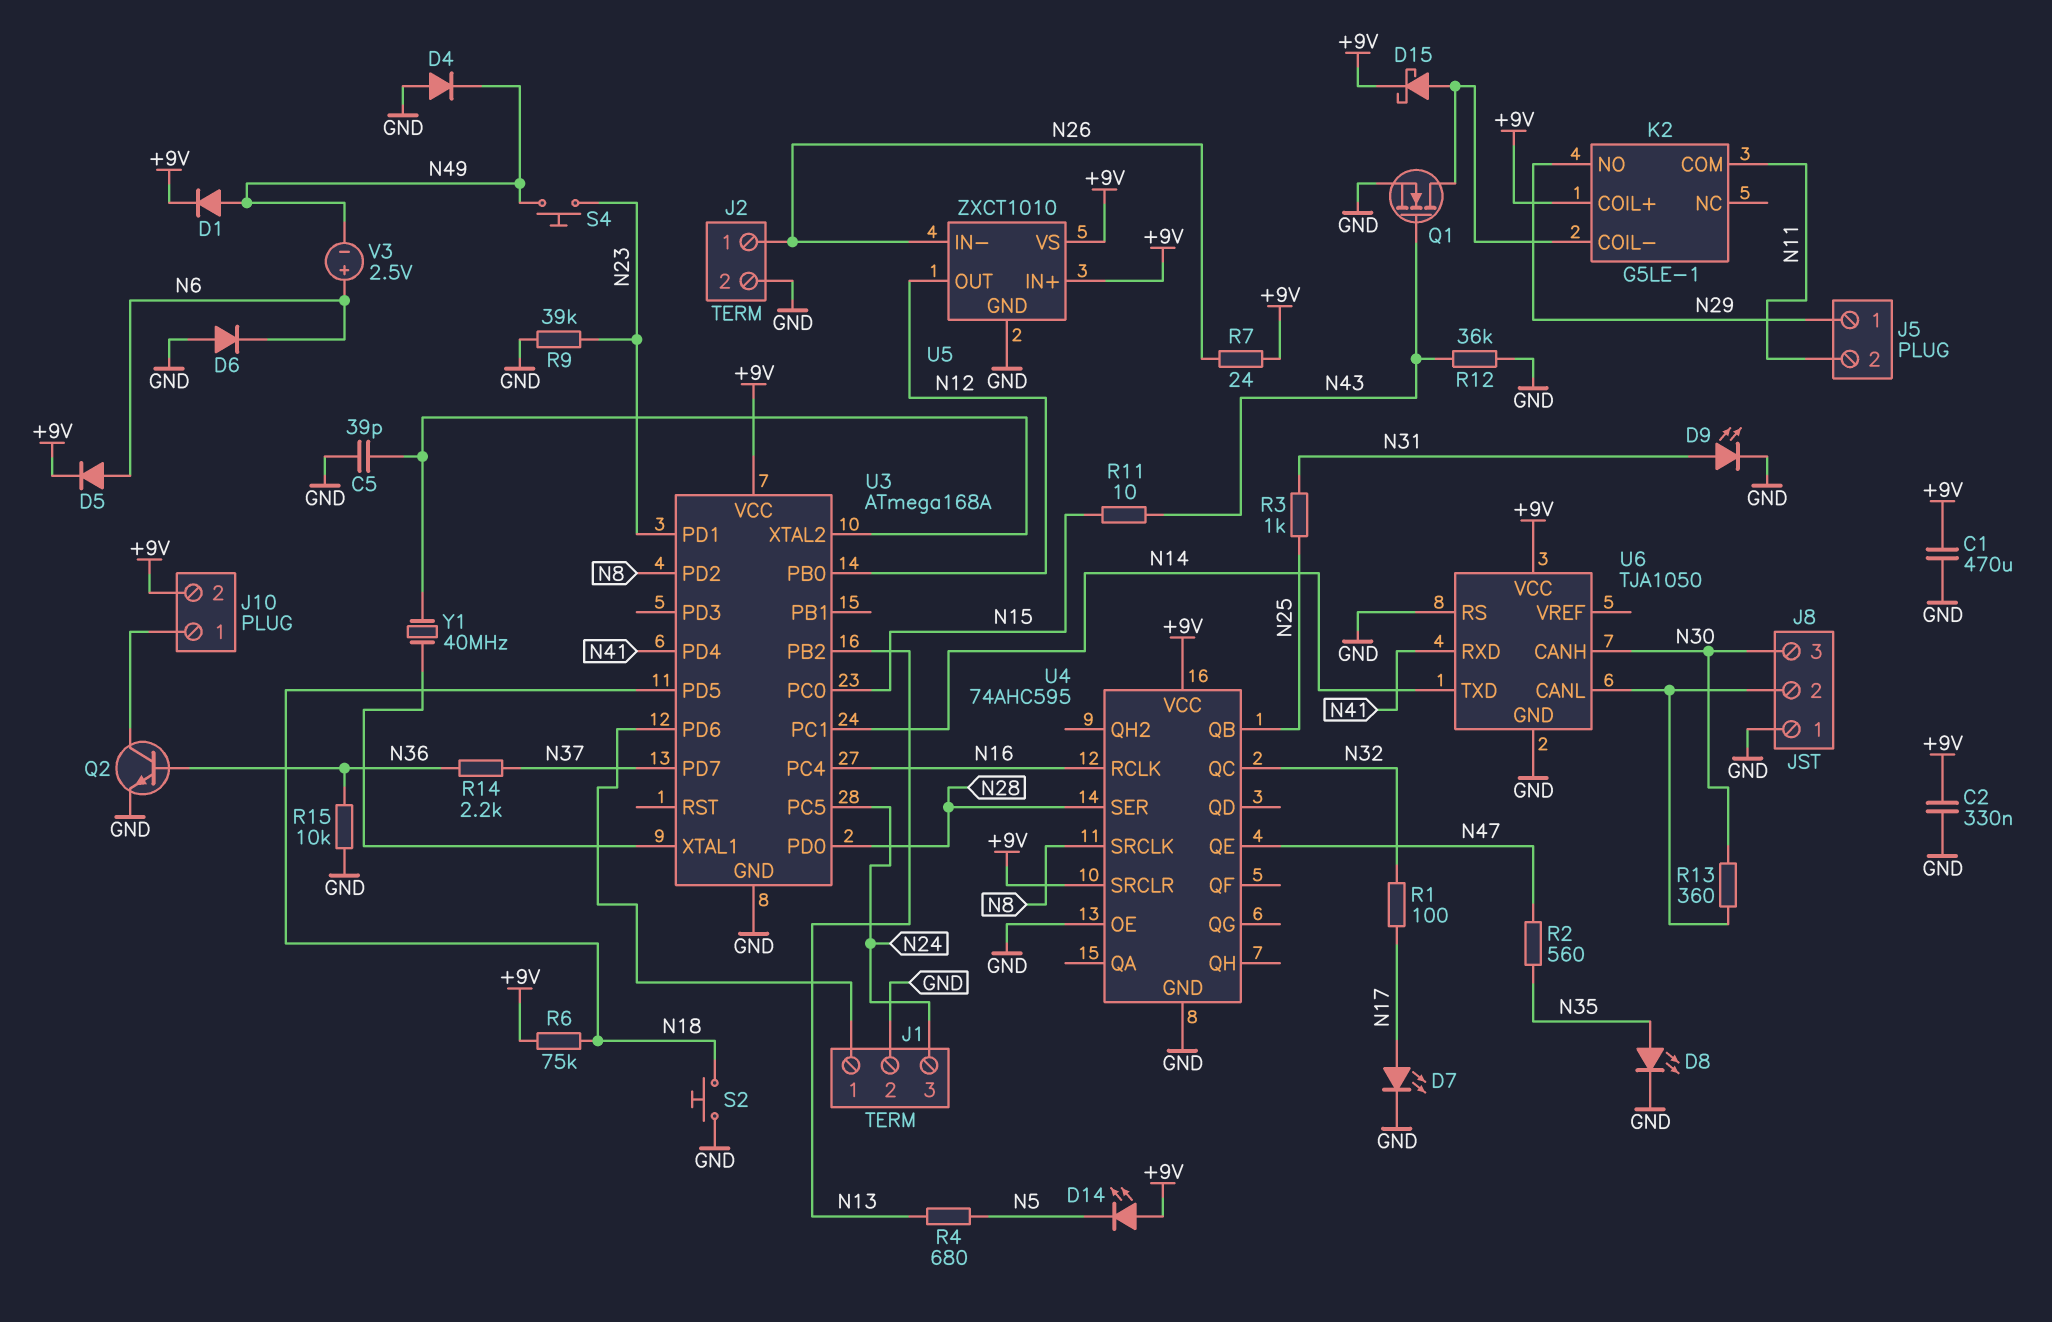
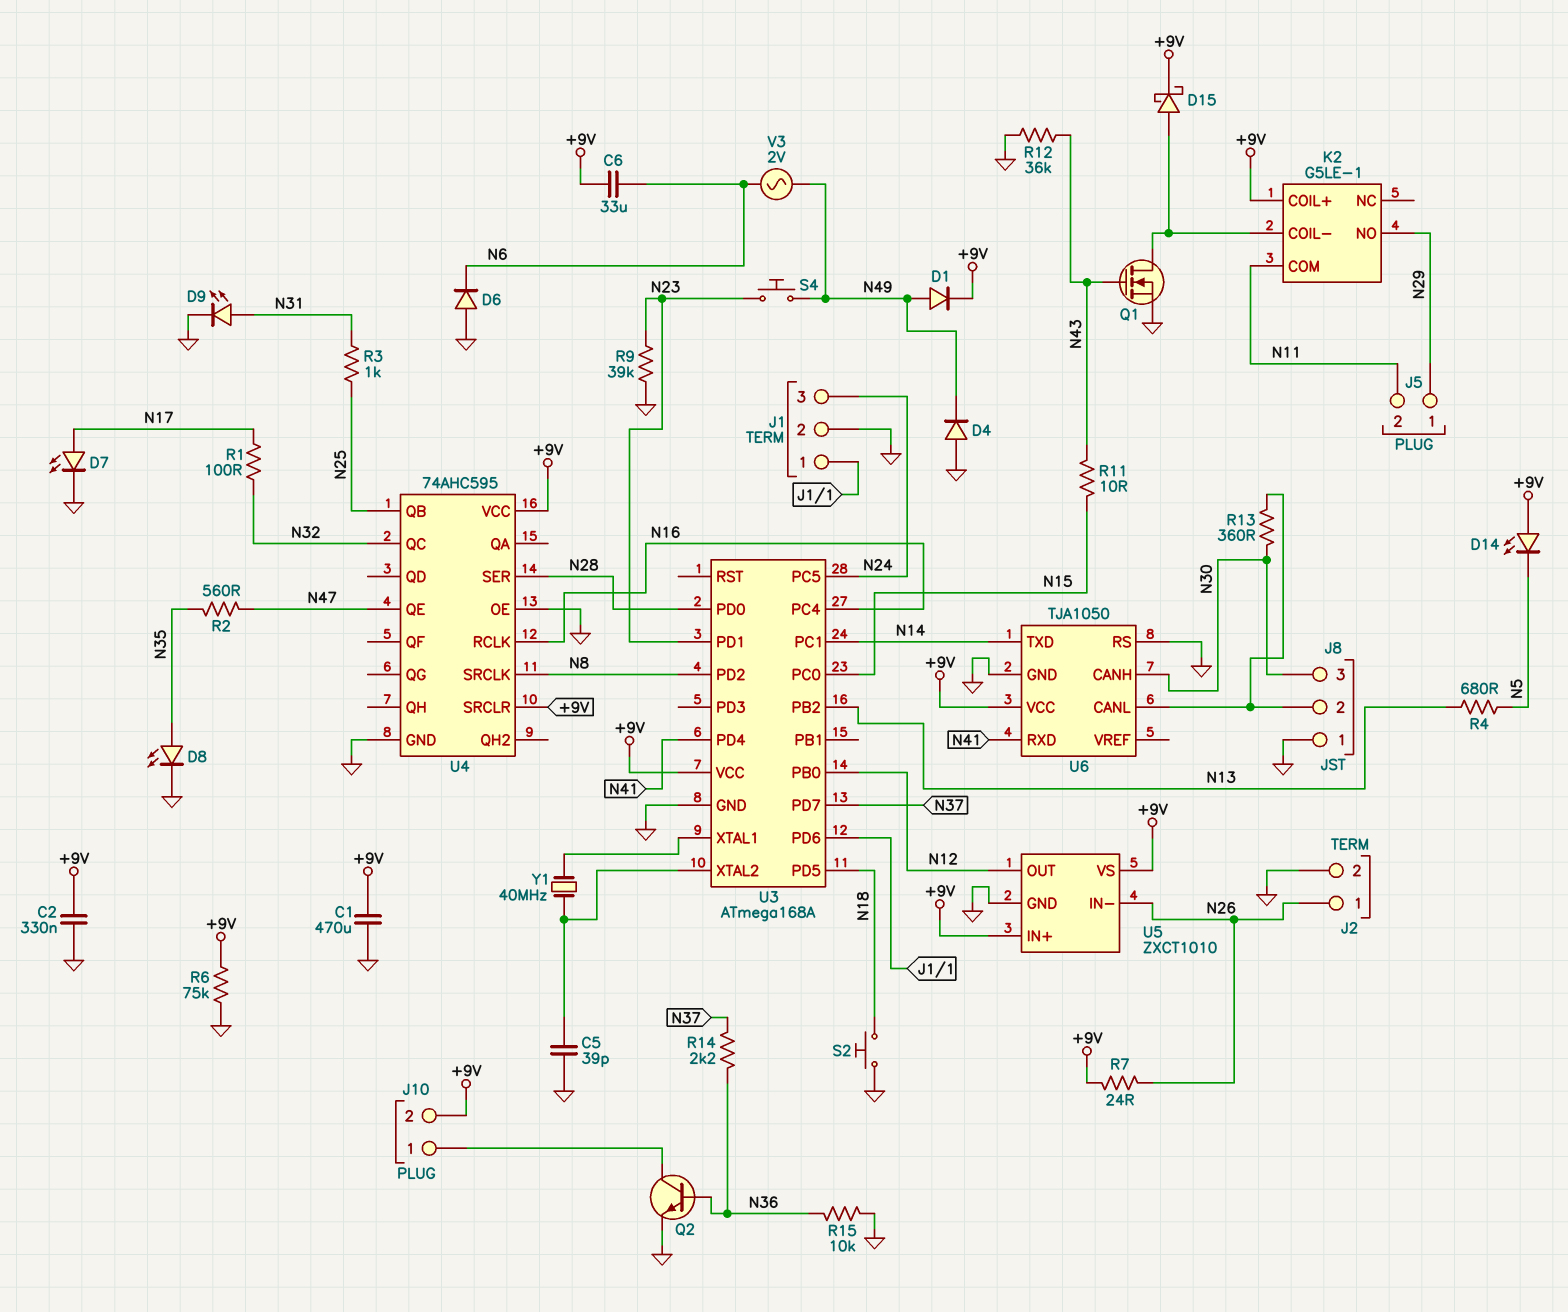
C6: none -> 33uF (+9V, N6)
D5: diode (A N6, K +9V) -> none
R6: 75k (+9V, N18) -> 75k (+9V, GND)
V3: 2.5V (plus N6, minus N49) -> AC 2V (N6, N49)

